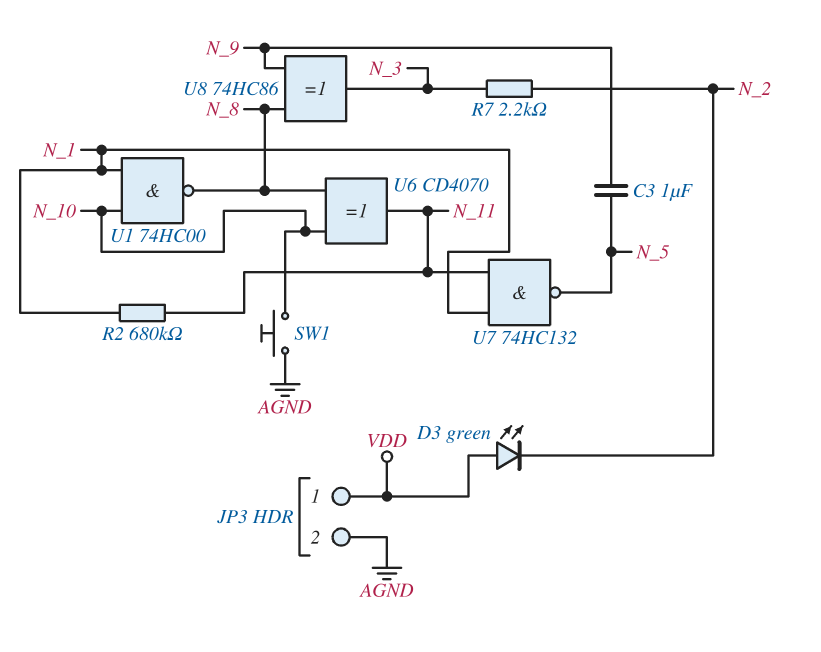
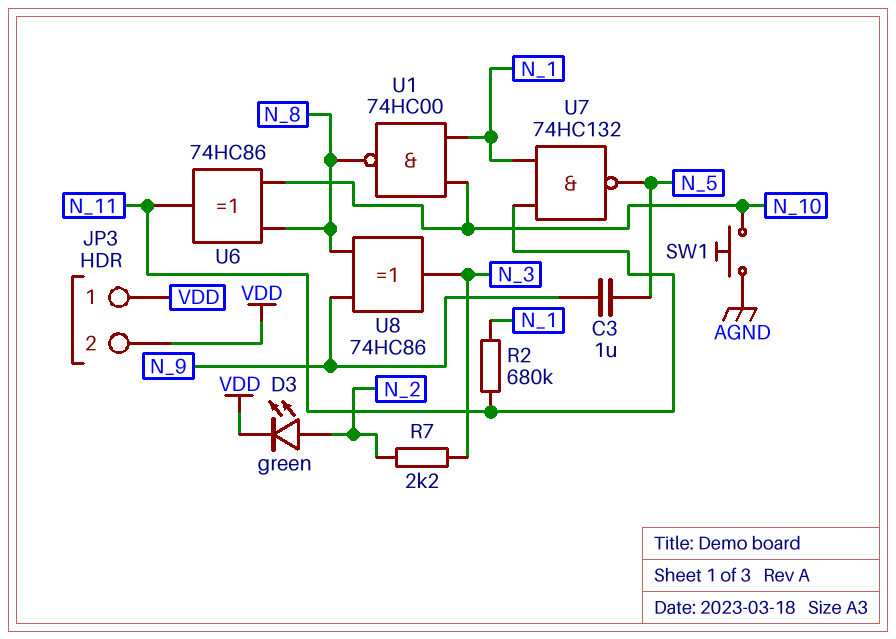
D3: LED green (A VDD, K N_2) -> LED green (A N_2, K VDD)
JP3 pin 2: AGND -> VDD
U6: XOR CD4070 (in N_8, in N_10, out N_11) -> XOR 74HC86 (in N_8, in N_10, out N_11)

